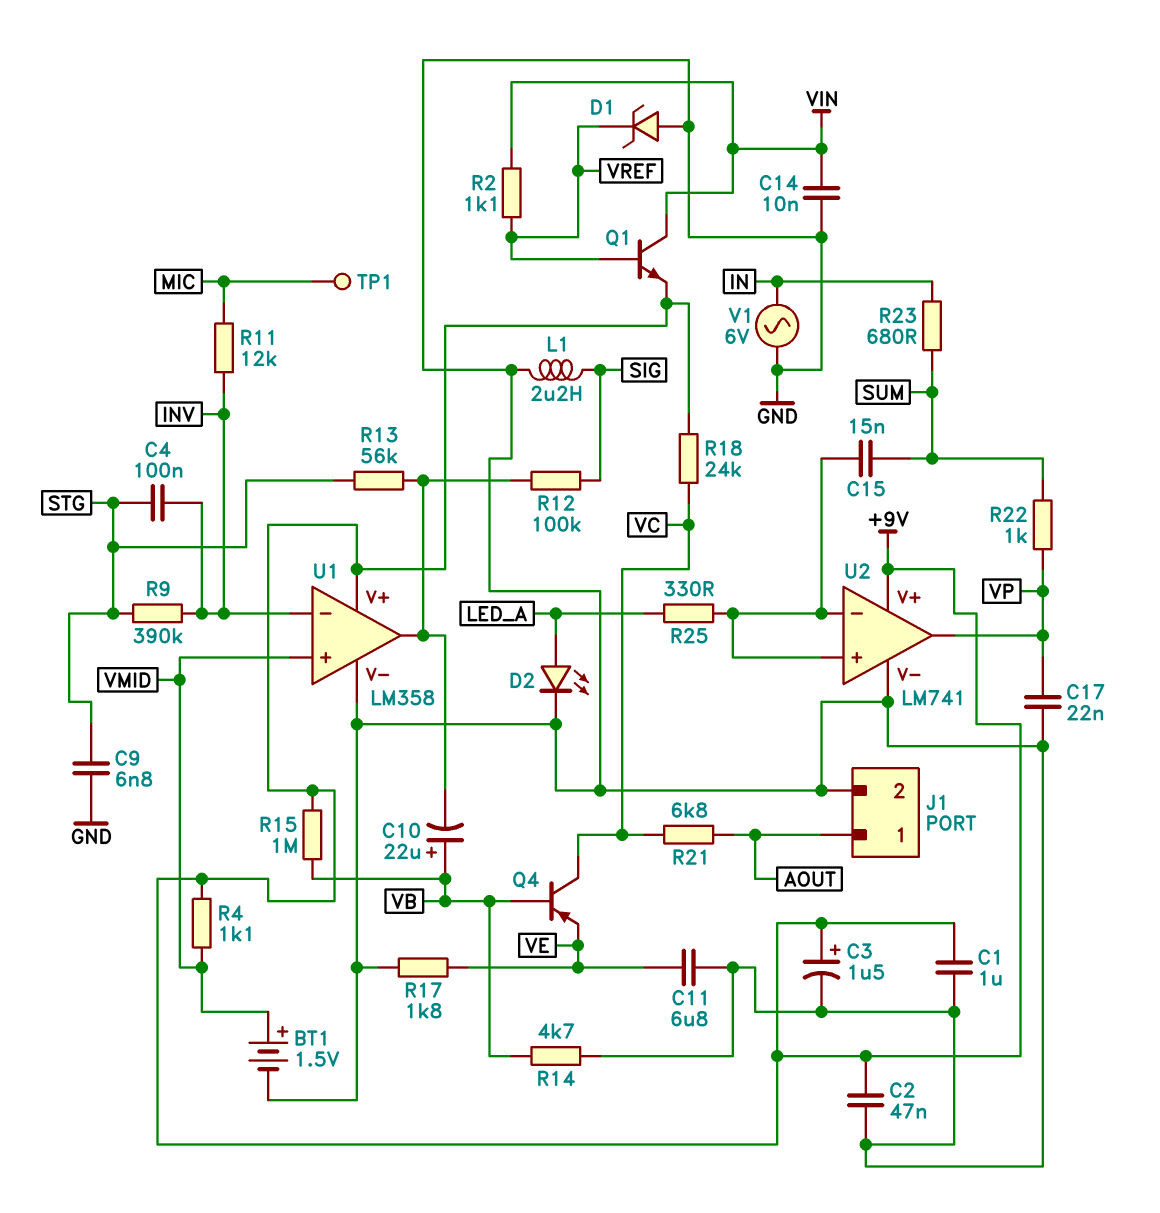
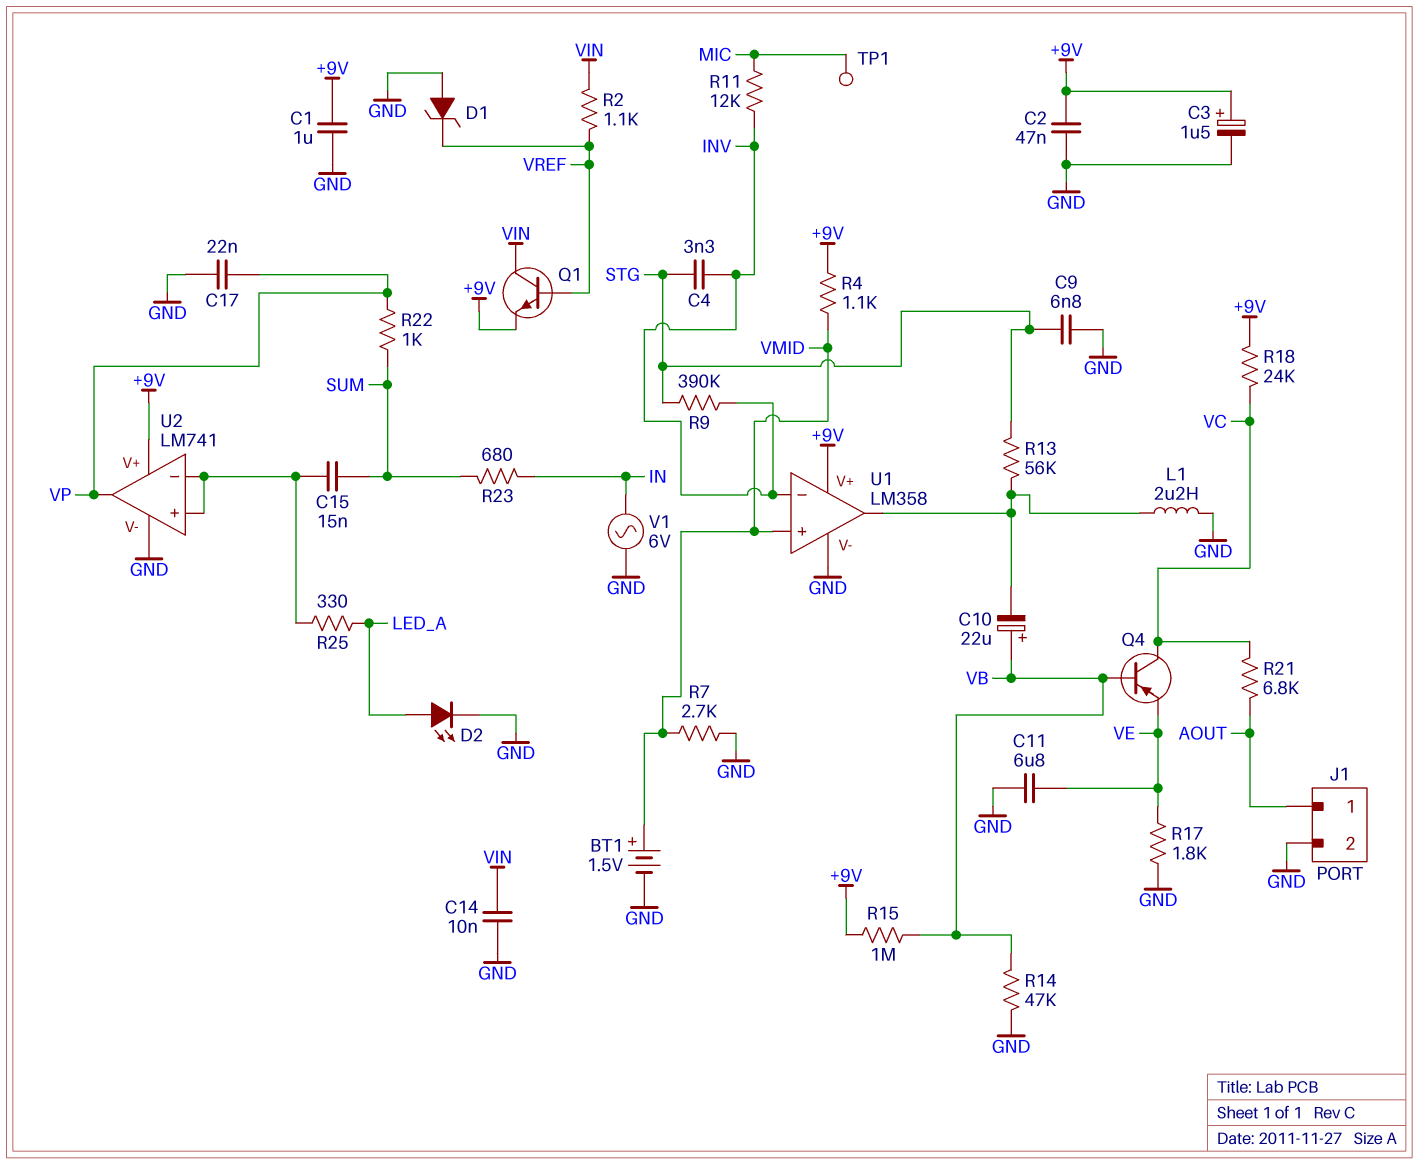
C4: 100nF (INV, STG) -> 3.3nF (INV, STG)
L1: 2.2uH (GND, SIG) -> 2.2uH (GND, U1/out)
R7: none -> 2.7k (GND, VMID)
R12: 100k (SIG, U1/out) -> none
R14: 4.7k (GND, VB) -> 47k (GND, VB)

